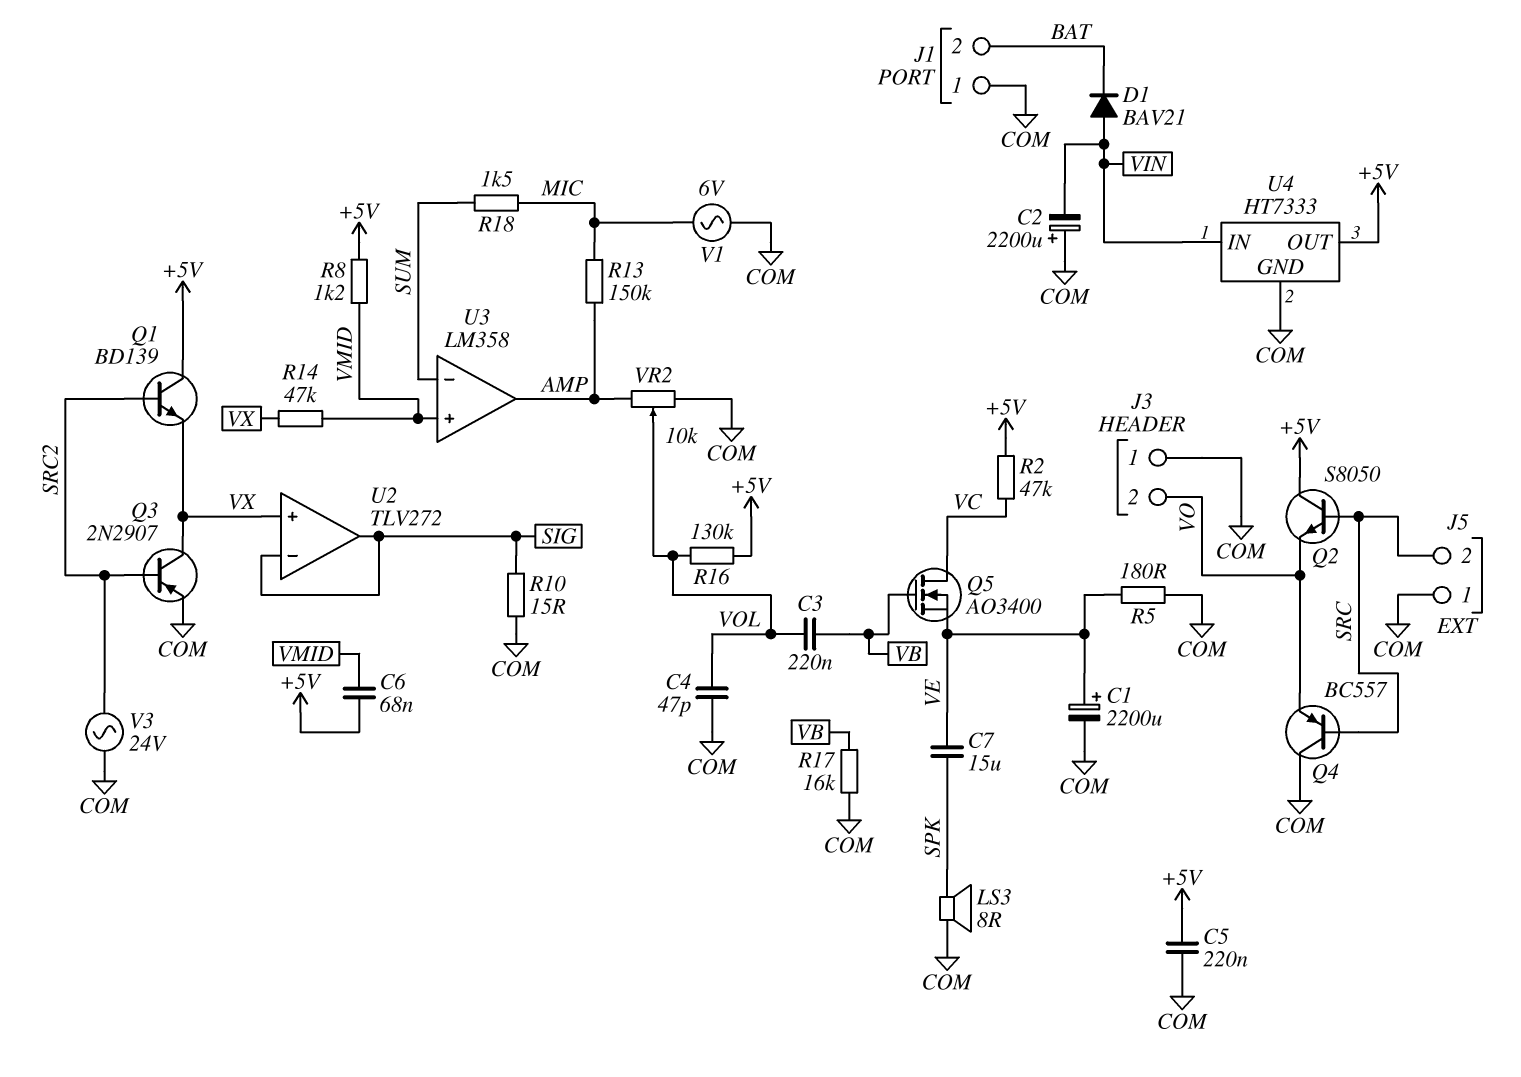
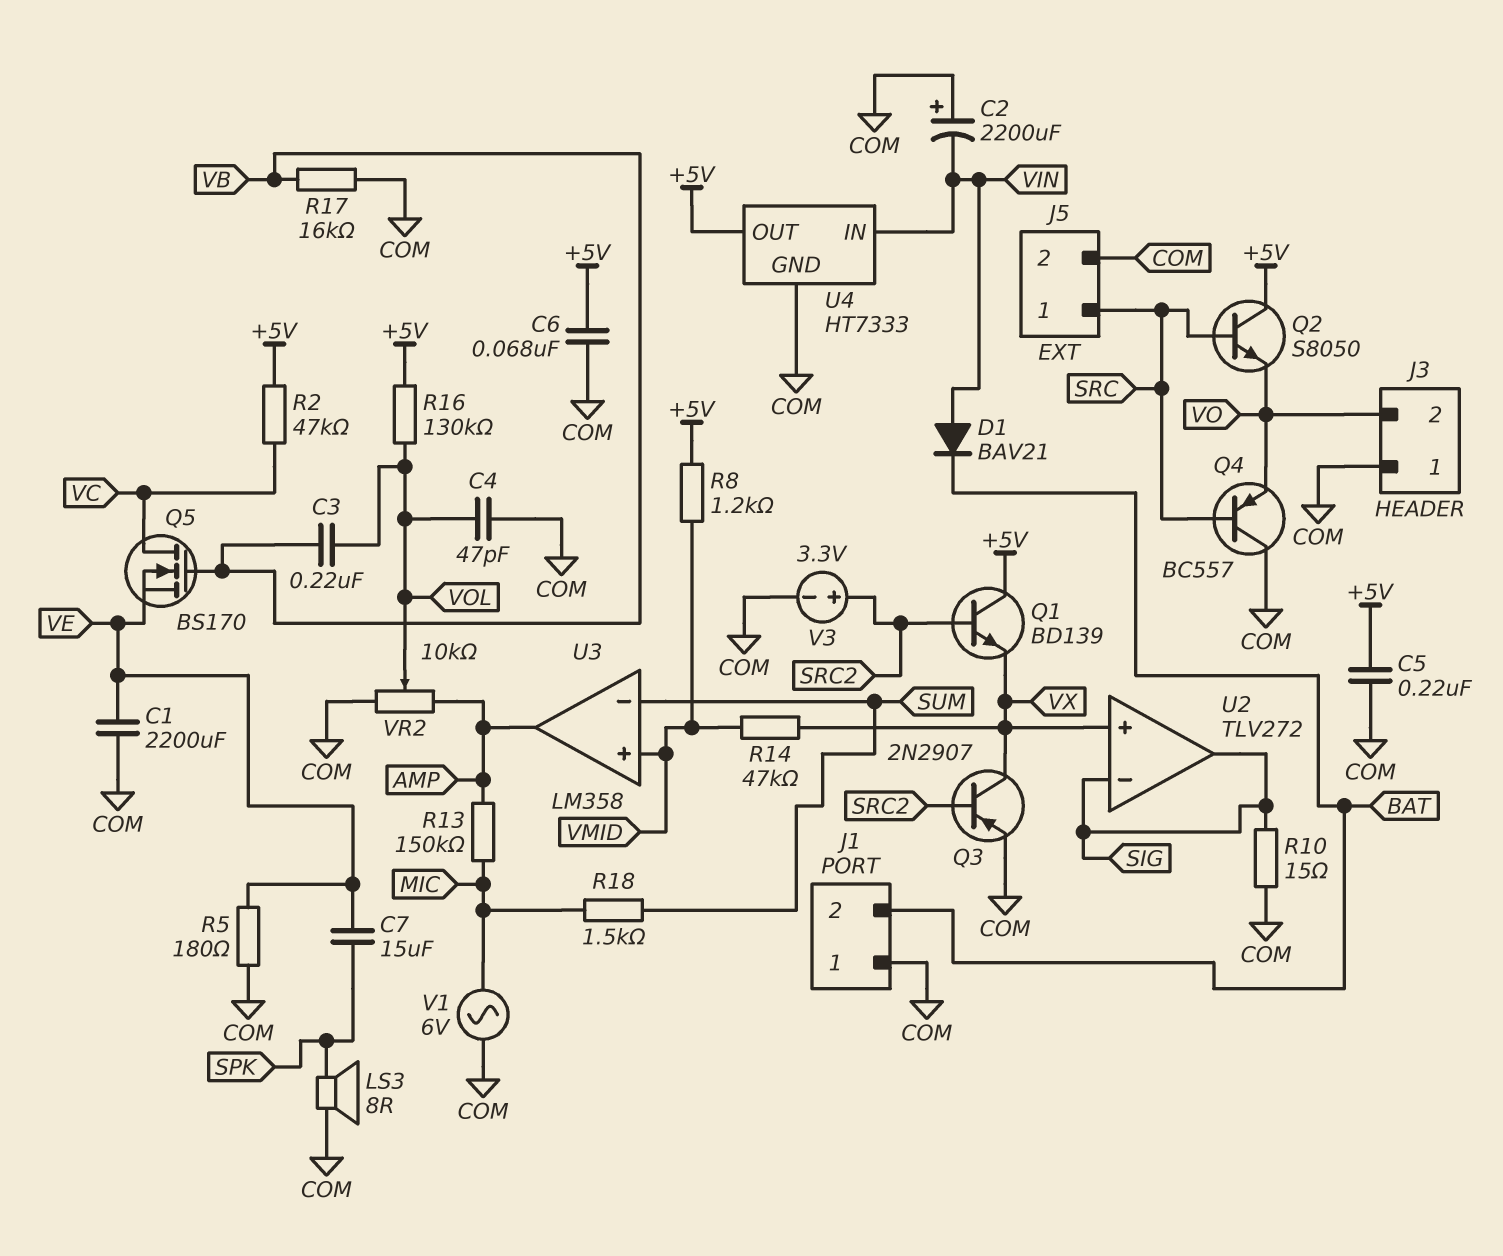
C1: 2200uF (plus VE, minus COM) -> 2200uF (COM, VE)
C6: 68nF (+5V, VMID) -> 68nF (+5V, COM)
J5 pin 1: COM -> SRC
J5 pin 2: SRC -> COM
Q5: NMOS AO3400 (G VB, D VC, S VE) -> NMOS BS170 (G VB, D VC, S VE)
V3: AC 24V (COM, SRC2) -> 3.3V (plus SRC2, minus COM)

